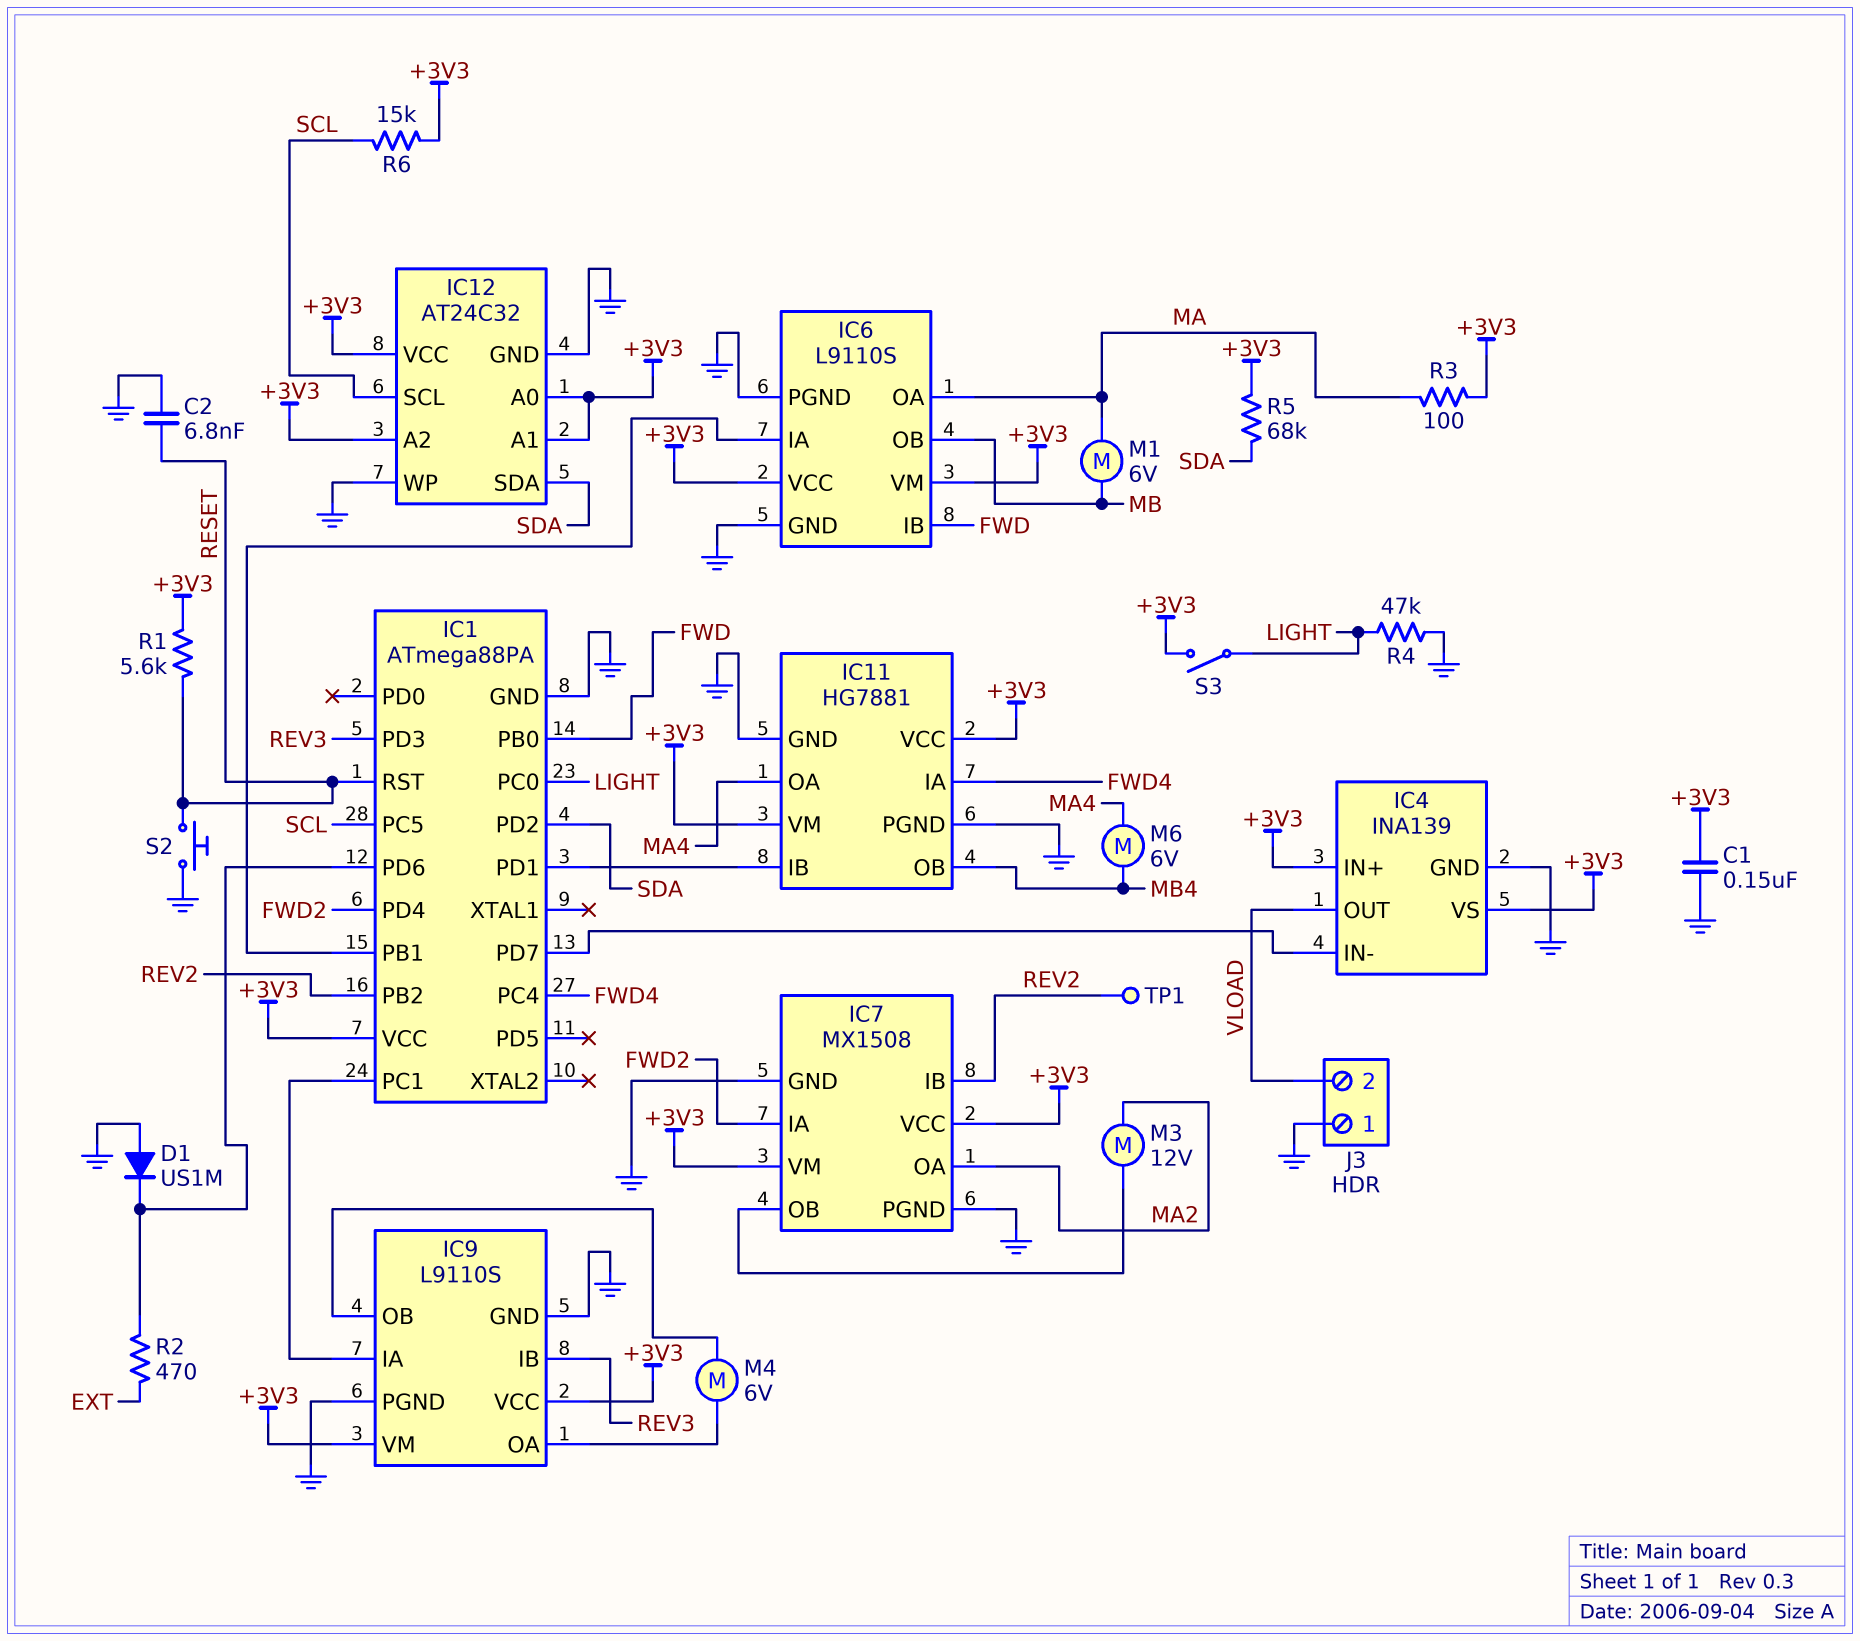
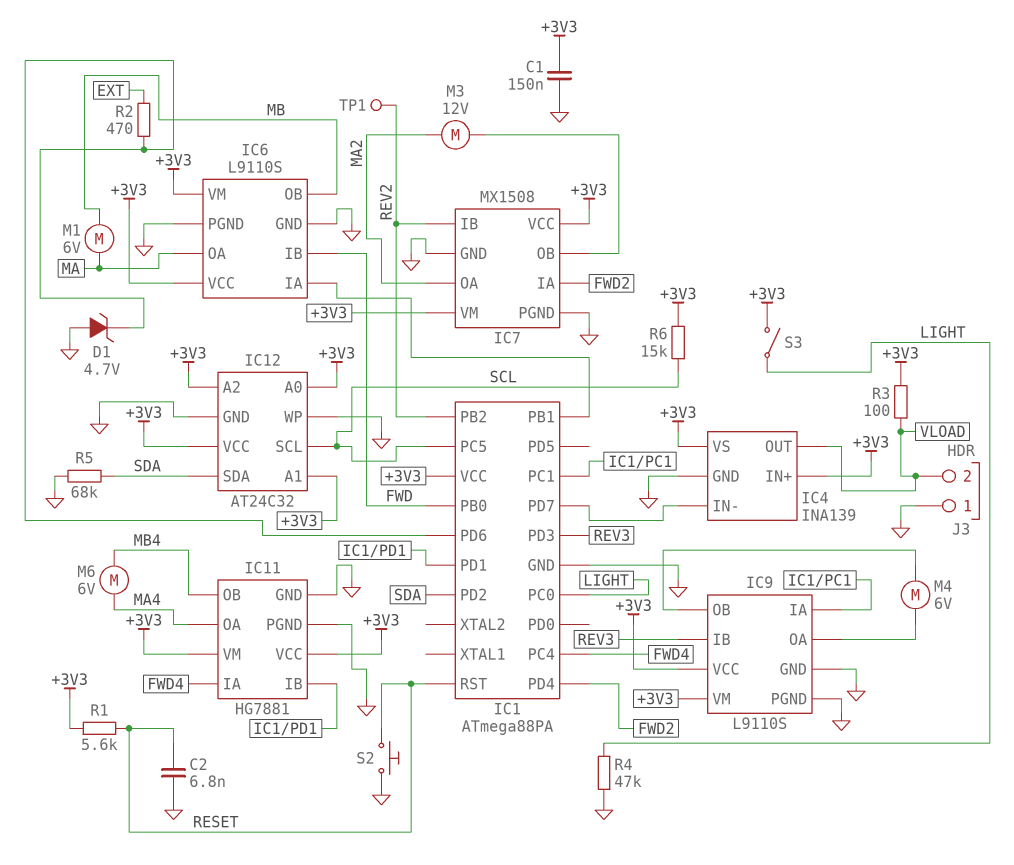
D1: diode US1M (A GND, K IC1/PD6) -> zener 4.7V (A GND, K IC1/PD6)
R3: 100 (+3V3, MA) -> 100 (+3V3, VLOAD)
R5: 68k (+3V3, SDA) -> 68k (GND, SDA)

